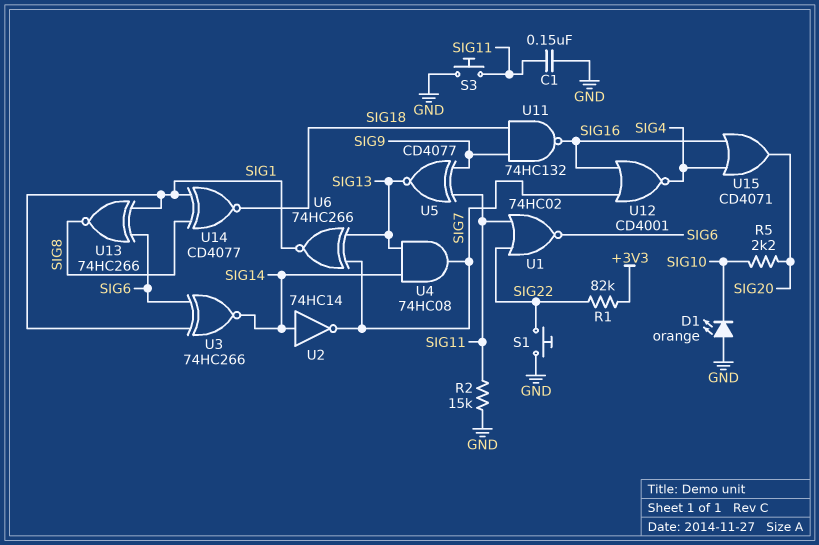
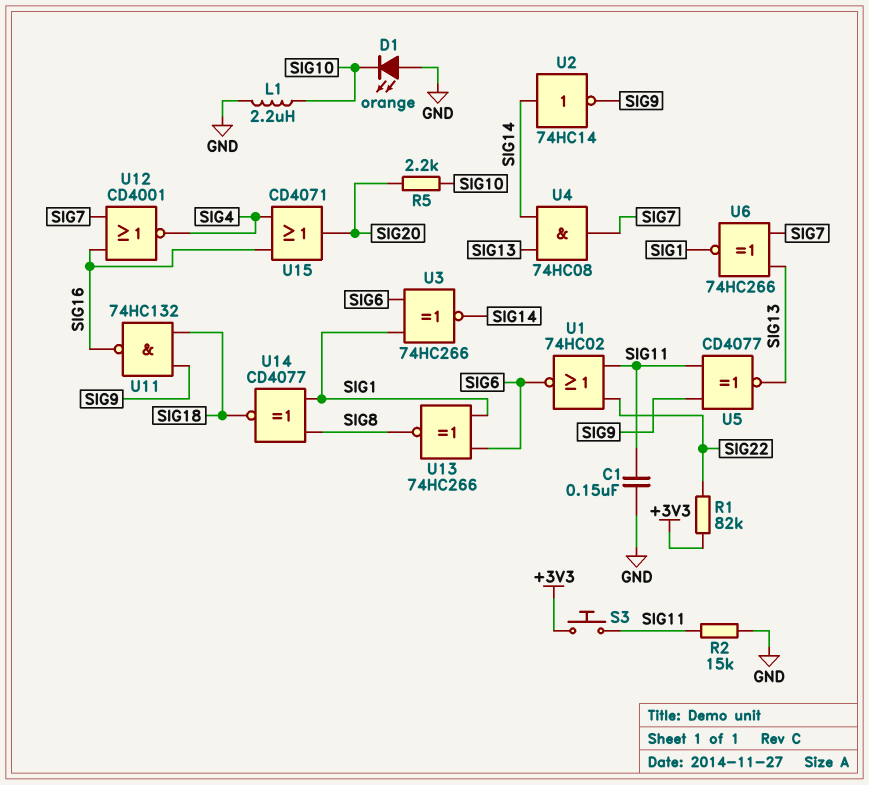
L1: none -> 2.2uH (GND, SIG10)
S1: button (GND, SIG22) -> none
S3: button (GND, SIG11) -> button (+3V3, SIG11)
U2: NOT 74HC14 (in SIG14, out SIG7) -> NOT 74HC14 (in SIG14, out SIG9)

